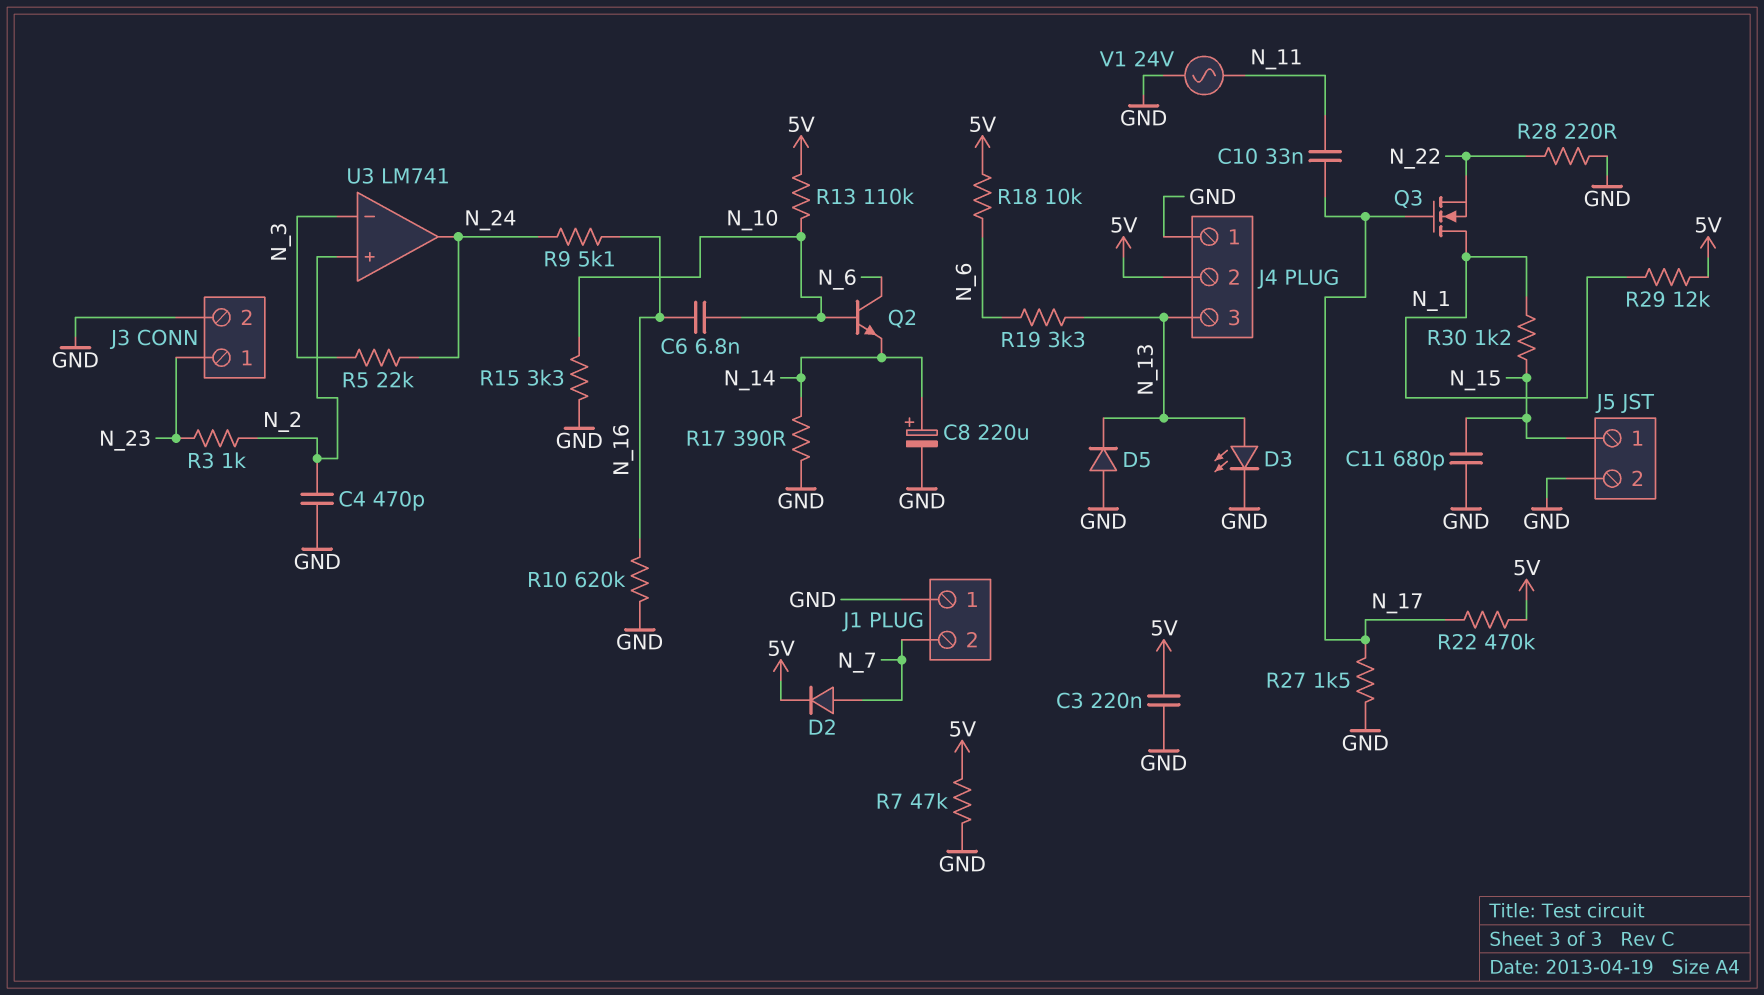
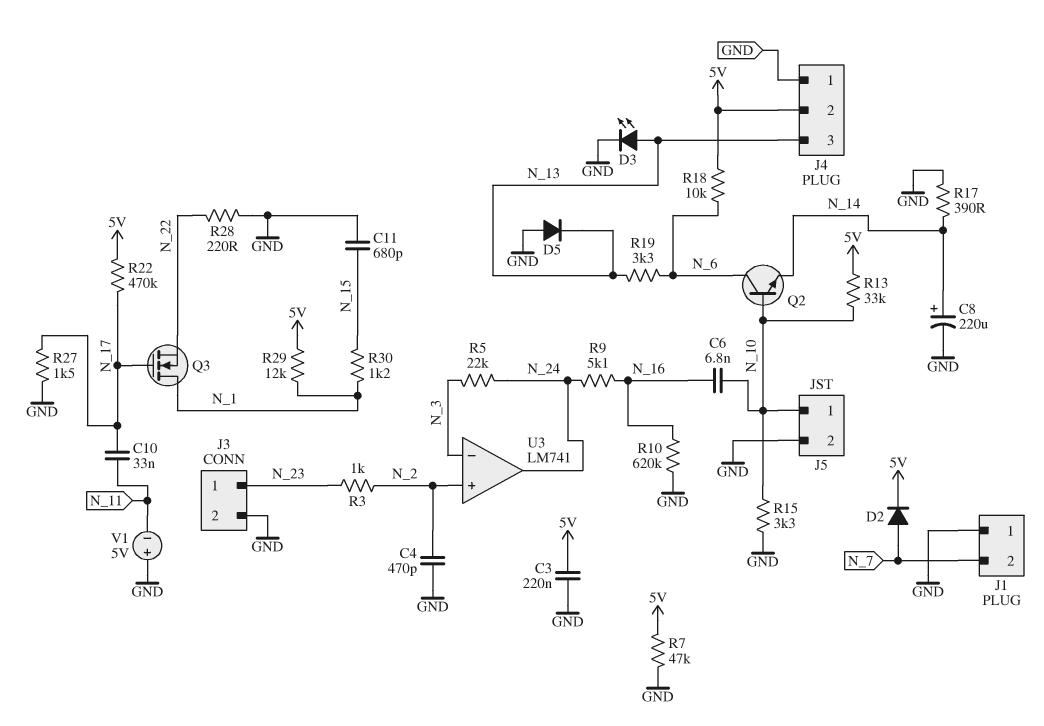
J5 pin 1: N_15 -> N_10
R13: 110k (5V, N_10) -> 33k (5V, N_10)
V1: AC 24V (GND, N_11) -> 5V (plus GND, minus N_11)

